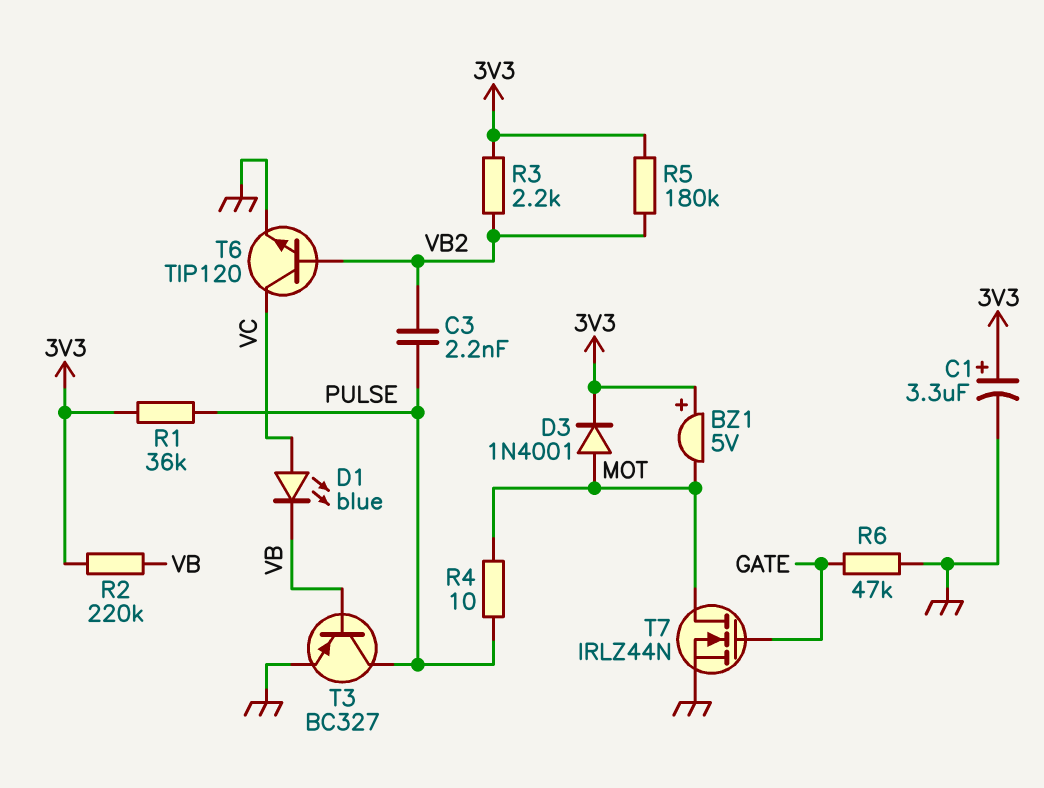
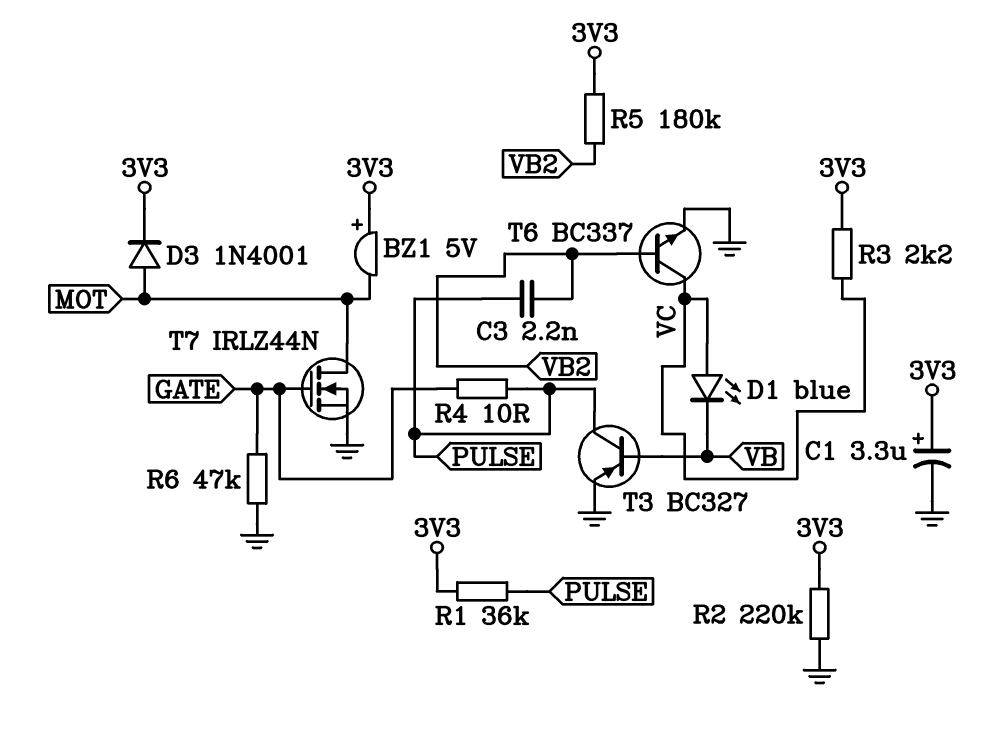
R2: 220k (3V3, VB) -> 220k (3V3, GND)
R3: 2.2k (3V3, VB2) -> 2.2k (3V3, VC)
R4: 10 (MOT, PULSE) -> 10 (GATE, PULSE)
T6: NPN TIP120 (B VB2, C VC, E GND) -> NPN BC337 (B VB2, C VC, E GND)

